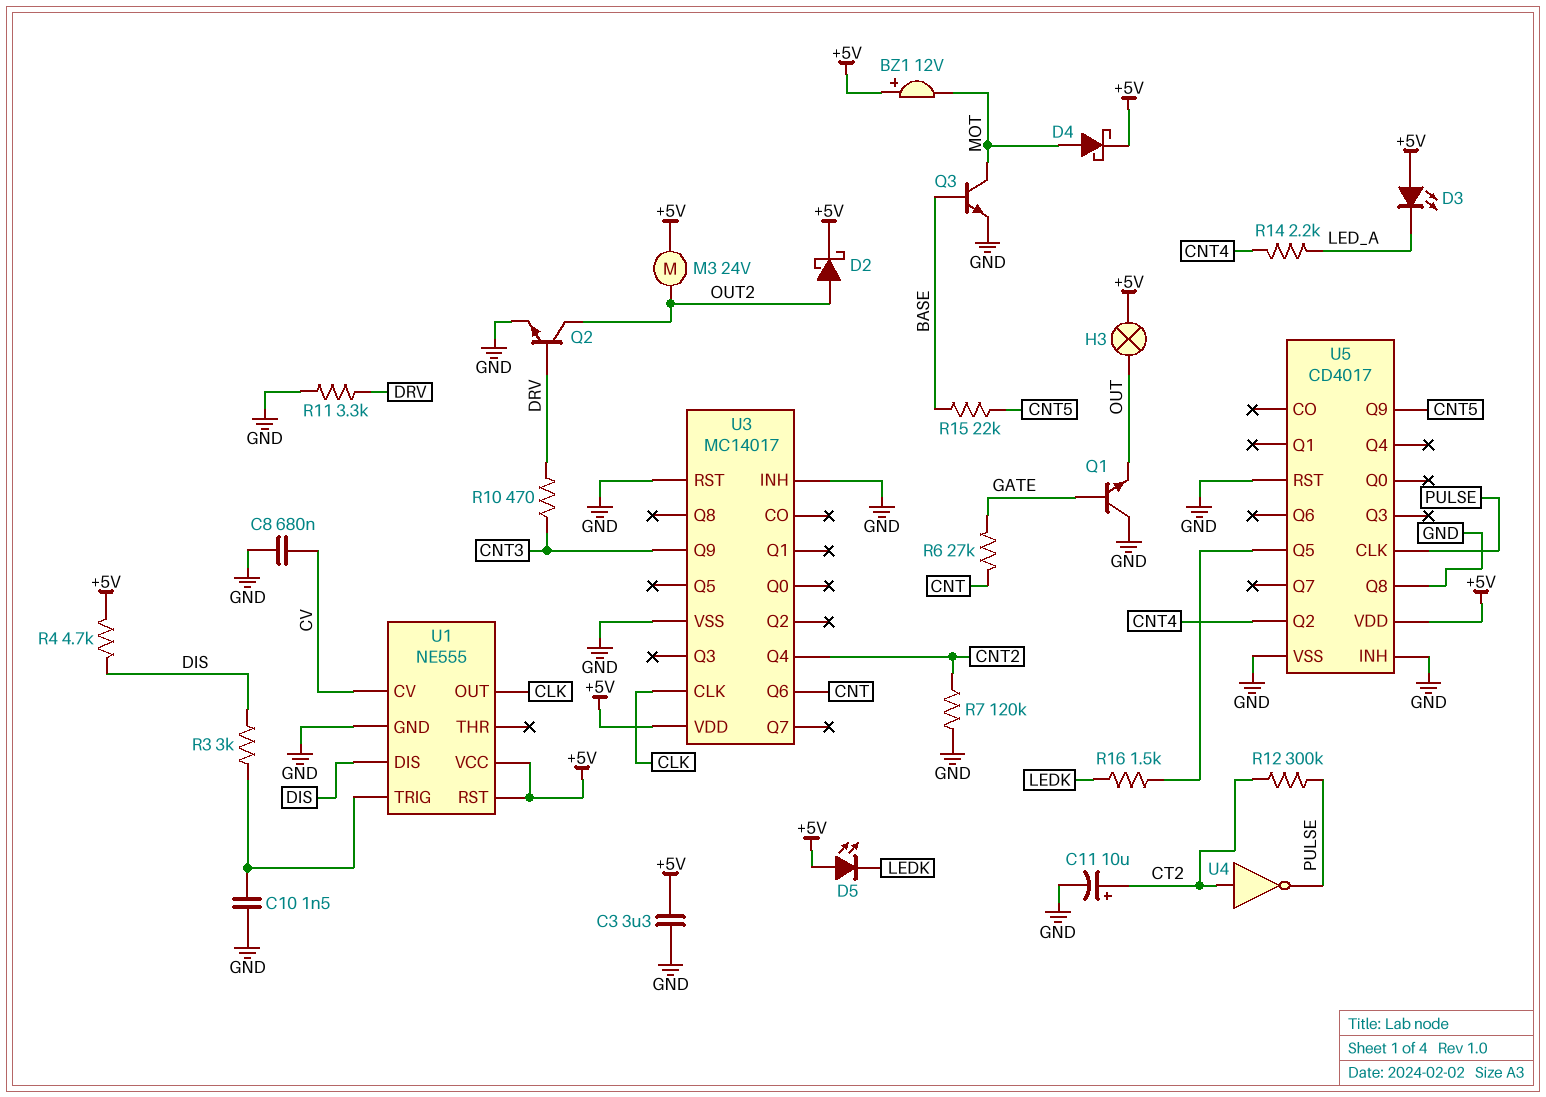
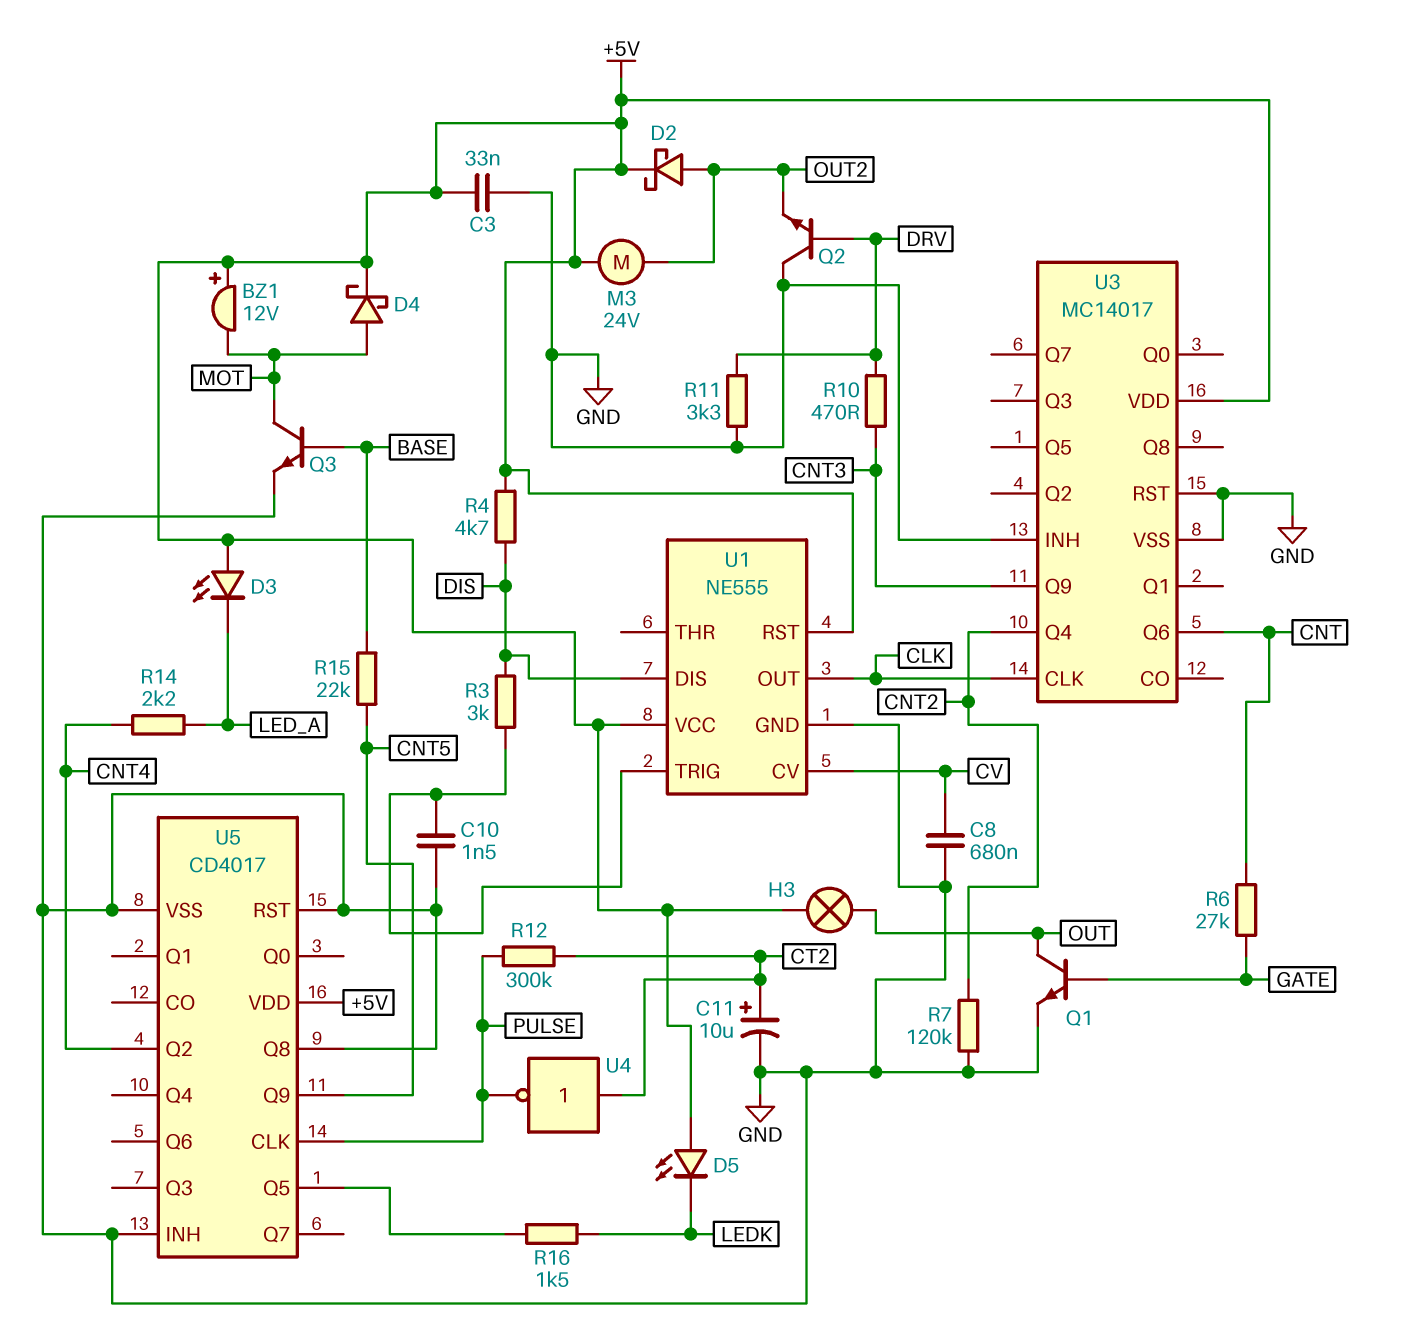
C3: 3.3uF (+5V, GND) -> 33nF (+5V, GND)
Q1: NPN (B GATE, C GND, E OUT) -> NPN (B GATE, C OUT, E GND)
Q2: NPN (B DRV, C OUT2, E GND) -> NPN (B DRV, C GND, E OUT2)

